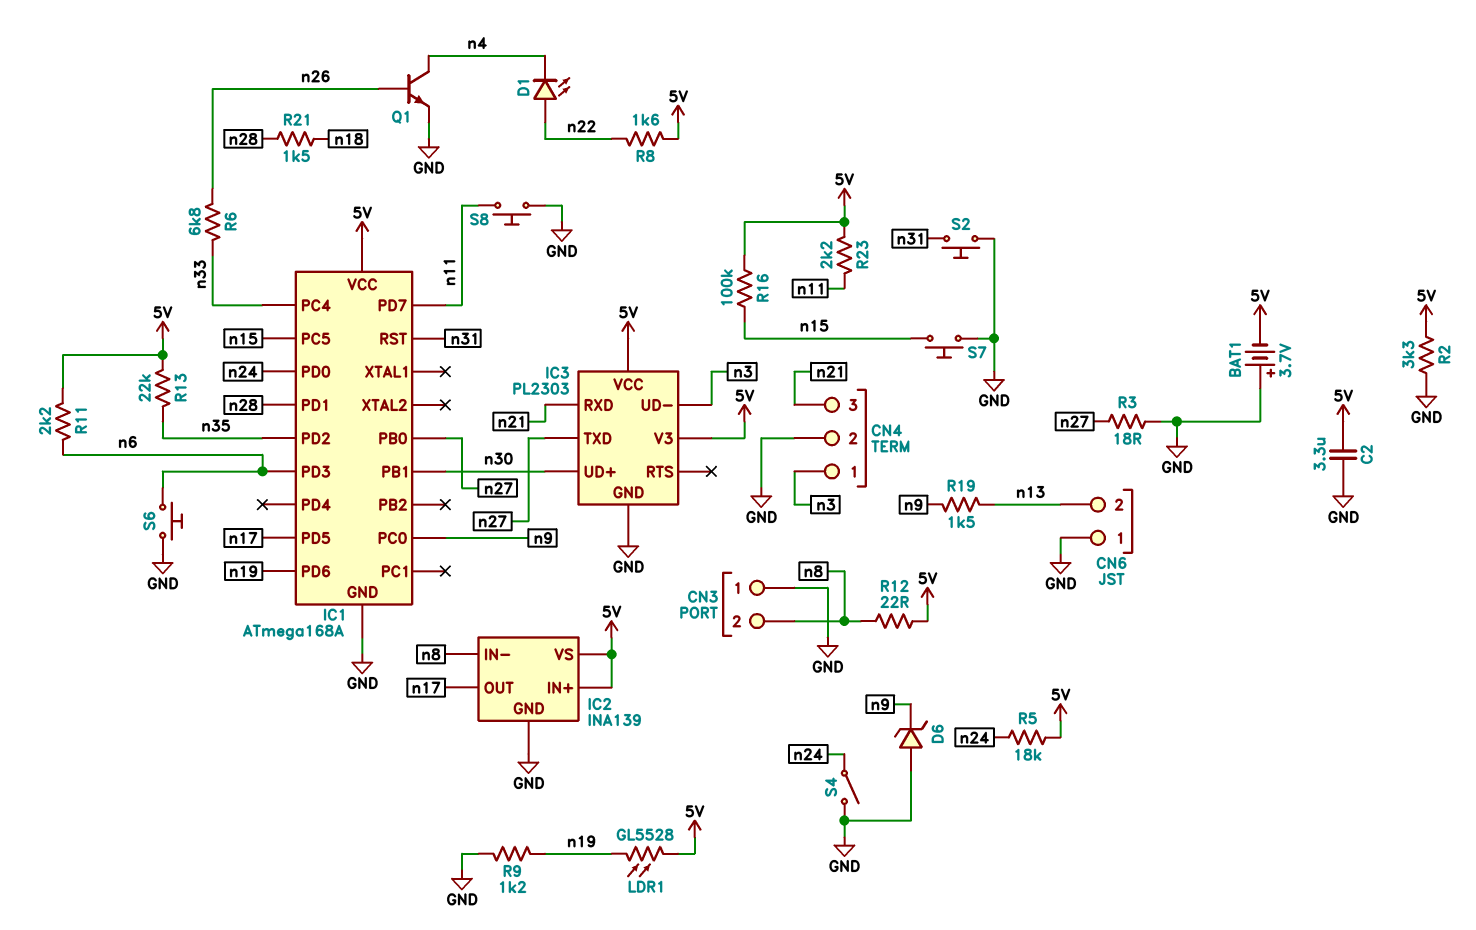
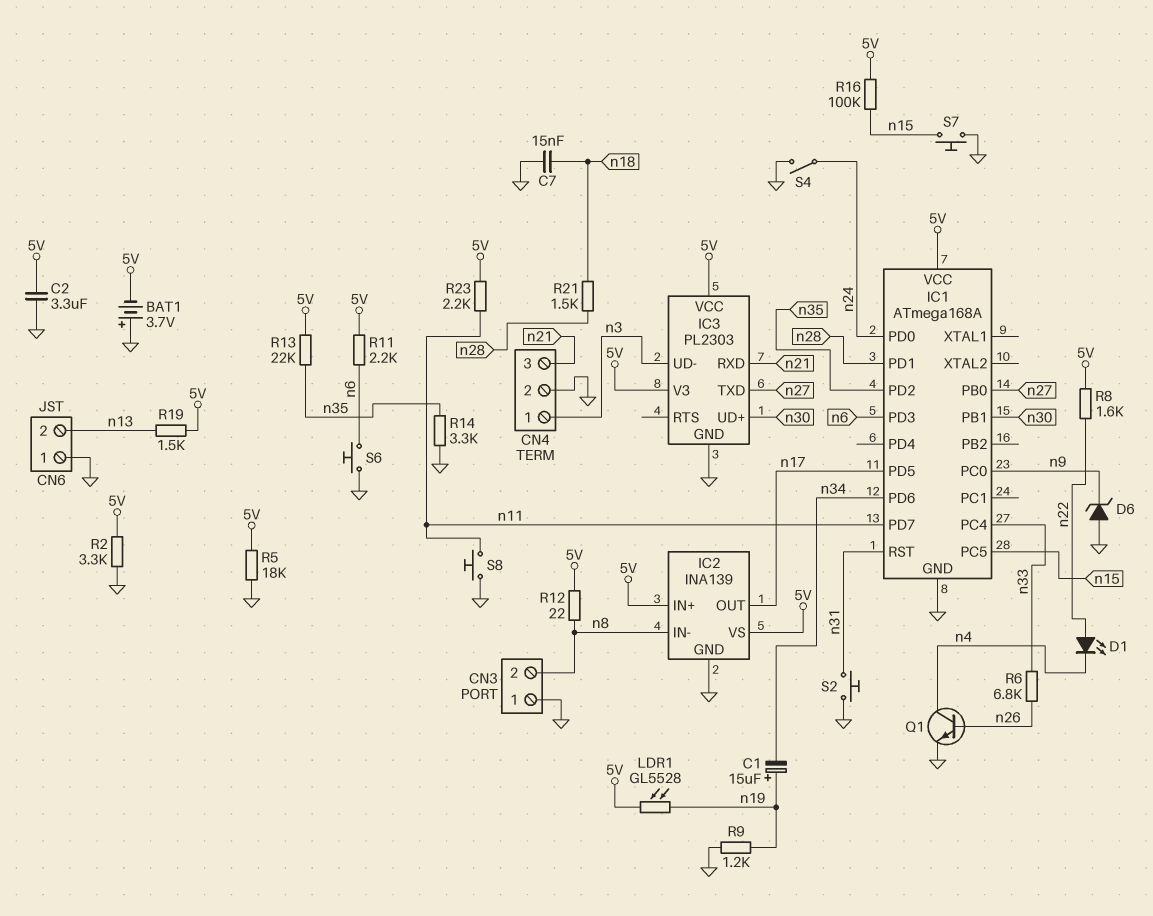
C1: none -> 15uF (plus n19, minus n34)
C7: none -> 15nF (GND, n18)
IC1 pin PD6: n19 -> n34
R3: 18 (GND, n27) -> none
R5: 18k (5V, n24) -> 18k (5V, GND)
R14: none -> 3.3k (GND, n35)
R19: 1.5k (n9, n13) -> 1.5k (5V, n13)

